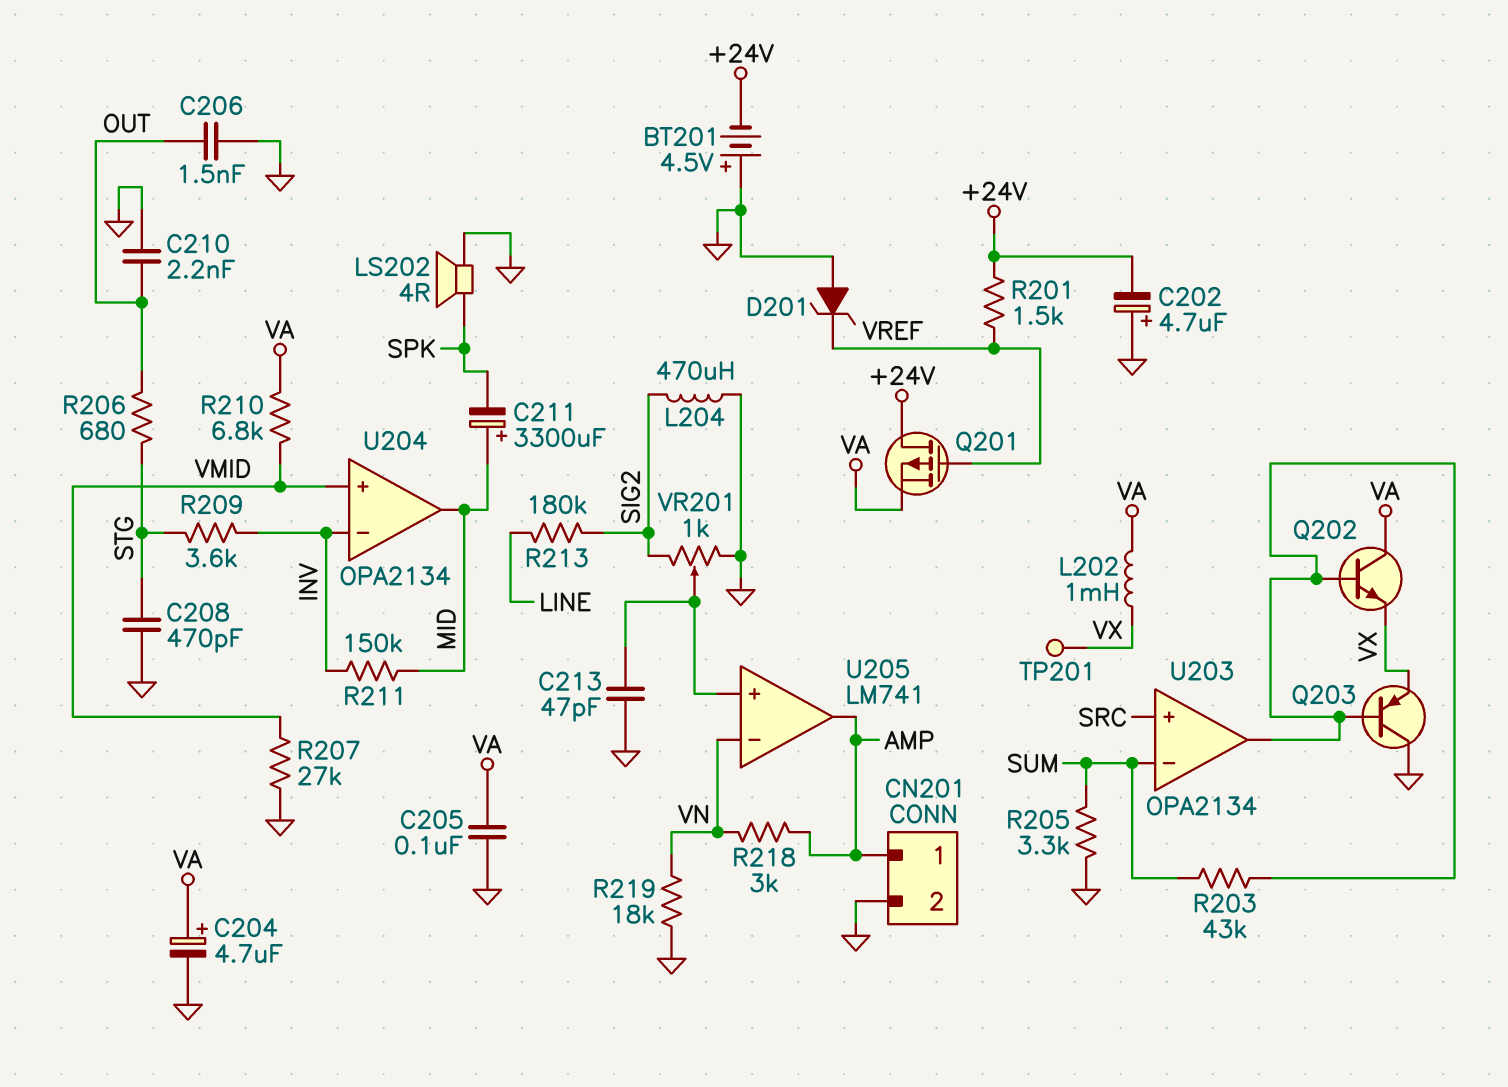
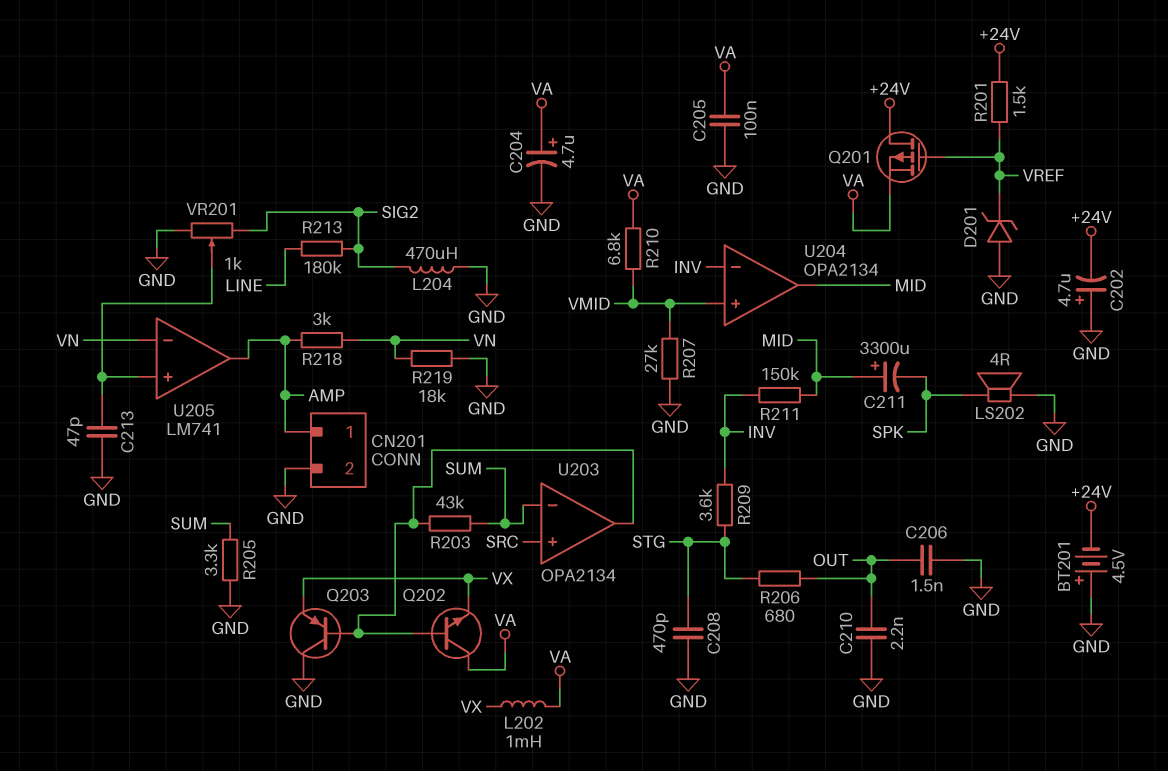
TP201: test point (VX) -> none

